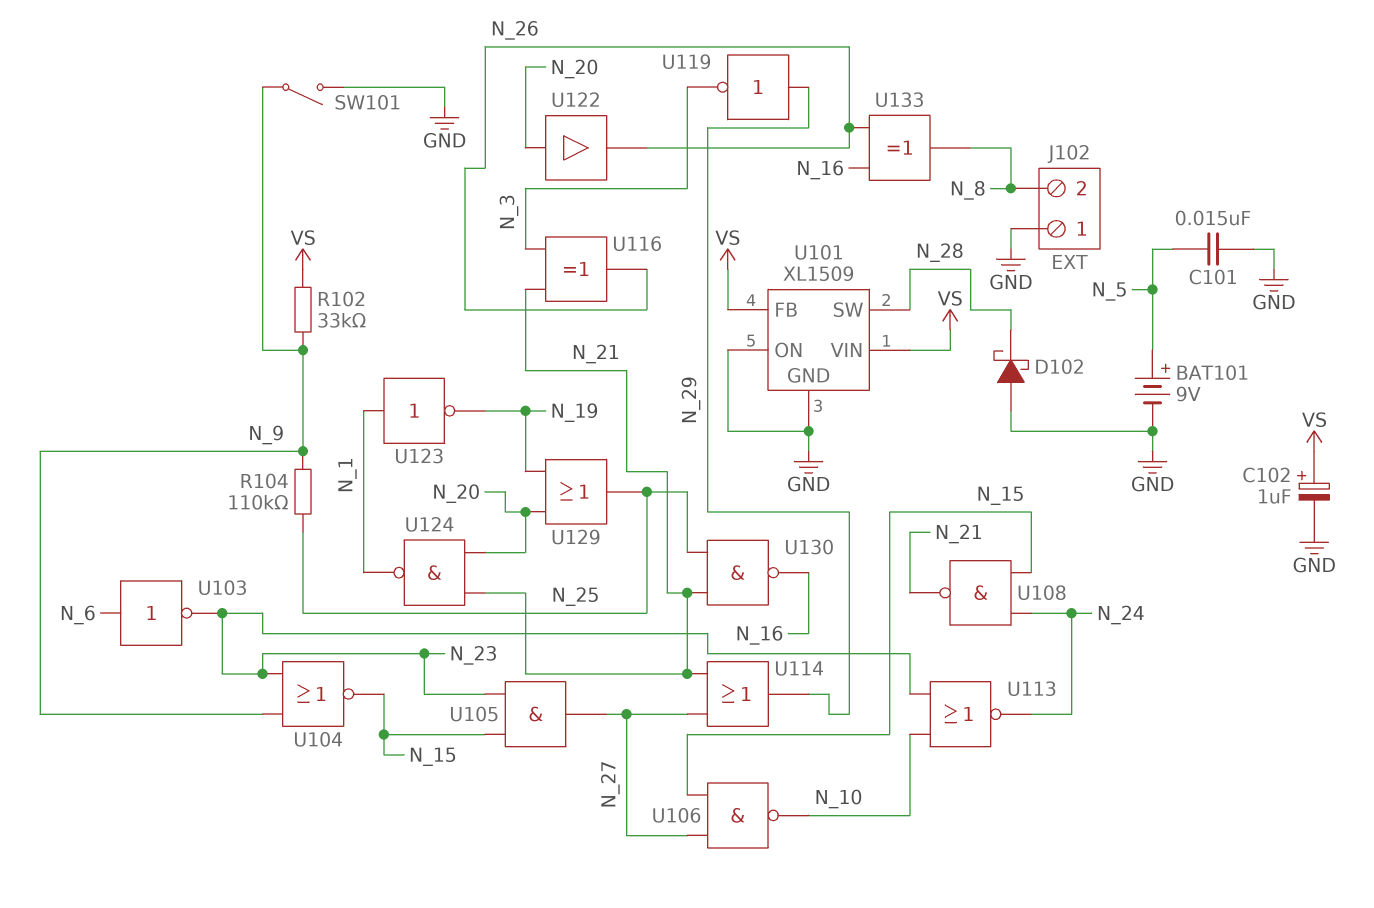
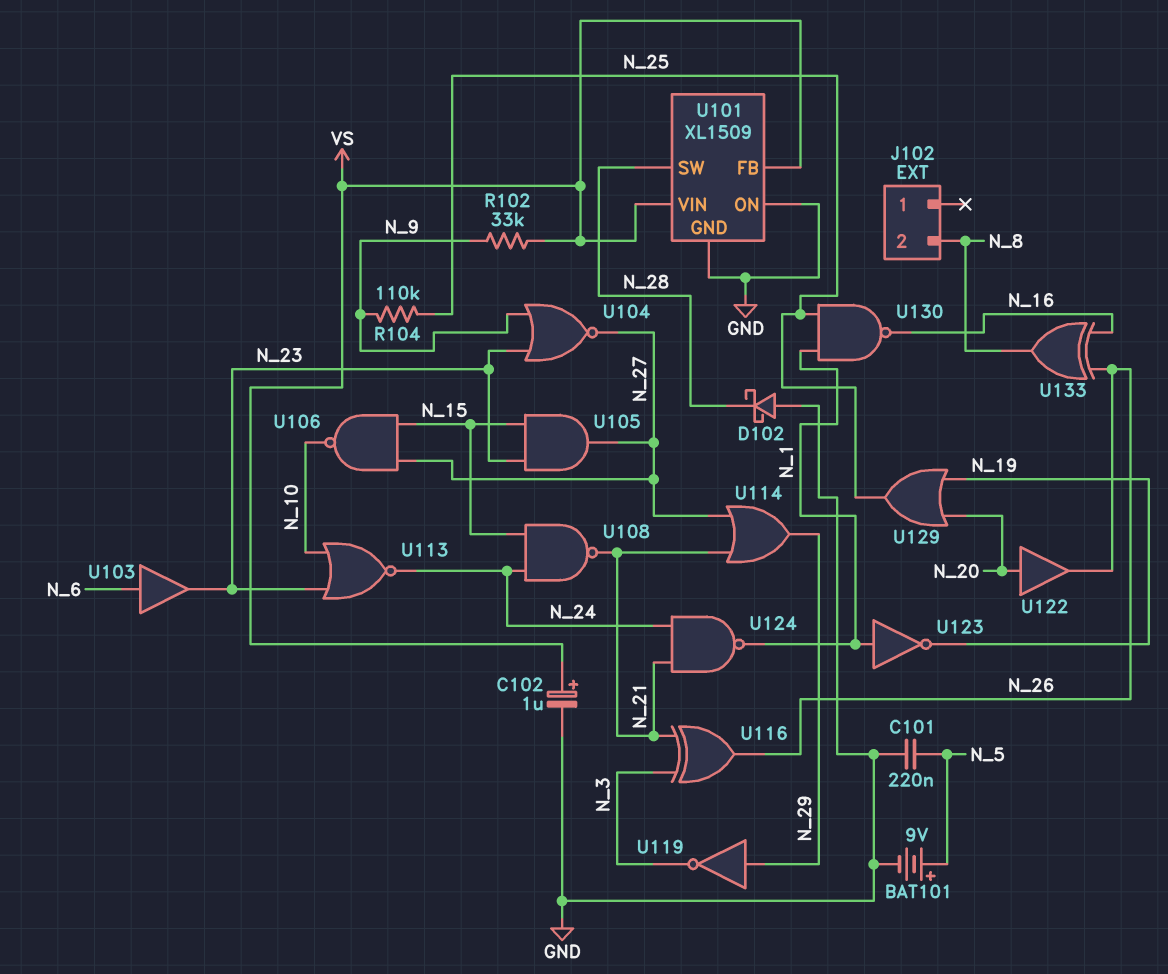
C101: 15nF (GND, N_5) -> 220nF (GND, N_5)
J102 pin 1: GND -> none
SW101: switch (GND, N_9) -> none
U103: NOT (in N_6, out N_23) -> buffer (in N_6, out N_23)
U104: NOR (in N_9, in N_23, out N_15) -> NOR (in N_9, in N_23, out N_27)
U124: NAND (in N_20, in N_21, out N_1) -> NAND (in N_21, in N_24, out N_1)
U130: NAND (in N_21, in N_25, out N_16) -> NAND (in N_1, in N_25, out N_16)

